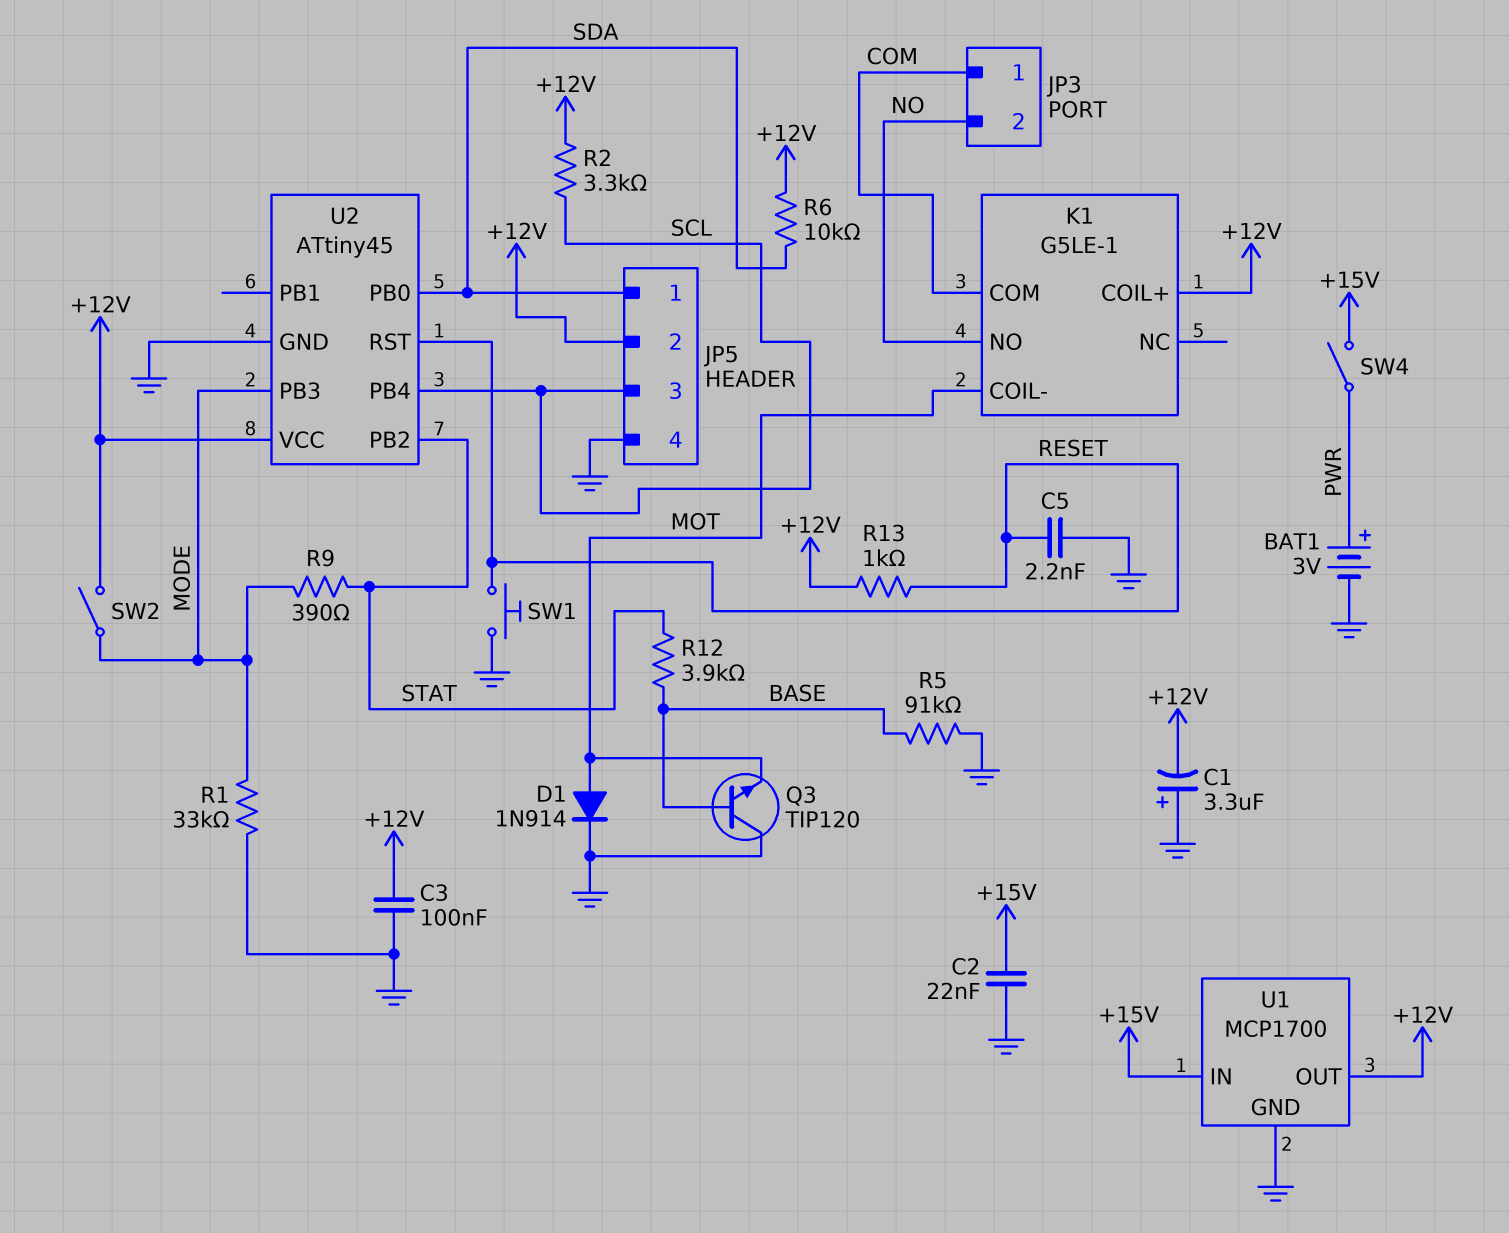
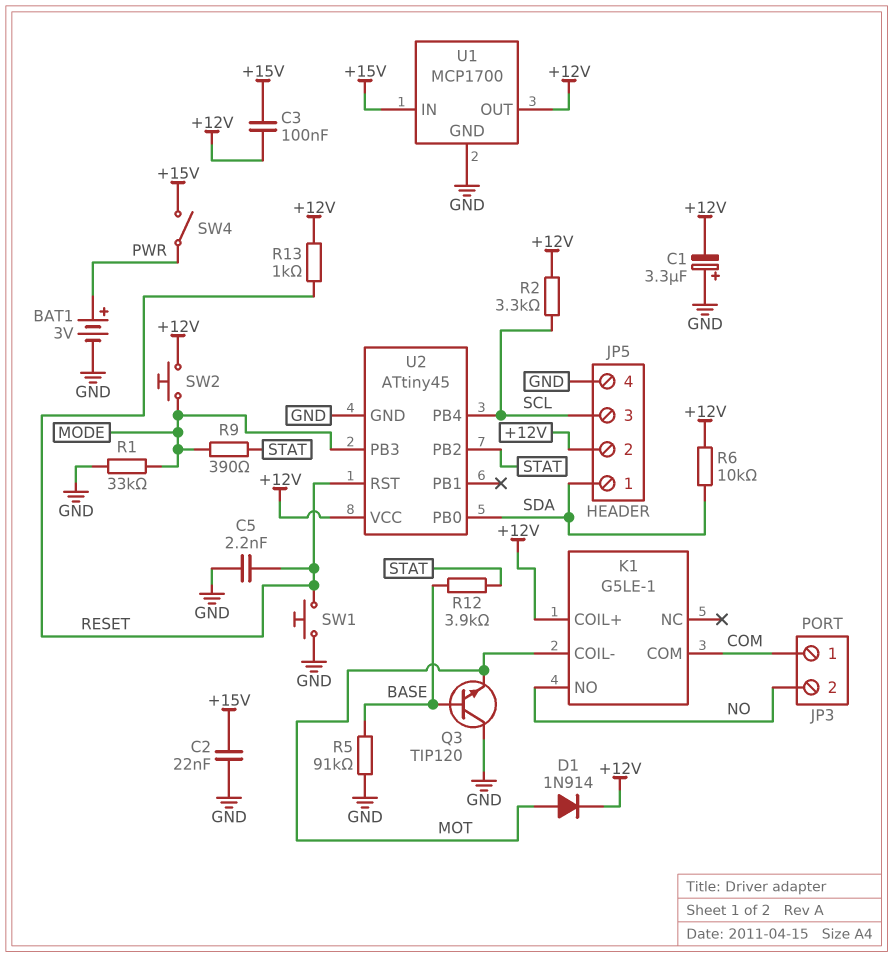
C3: 100nF (+12V, GND) -> 100nF (+12V, +15V)
D1: diode 1N914 (A MOT, K GND) -> diode 1N914 (A MOT, K +12V)
SW2: switch (+12V, MODE) -> button (+12V, MODE)

